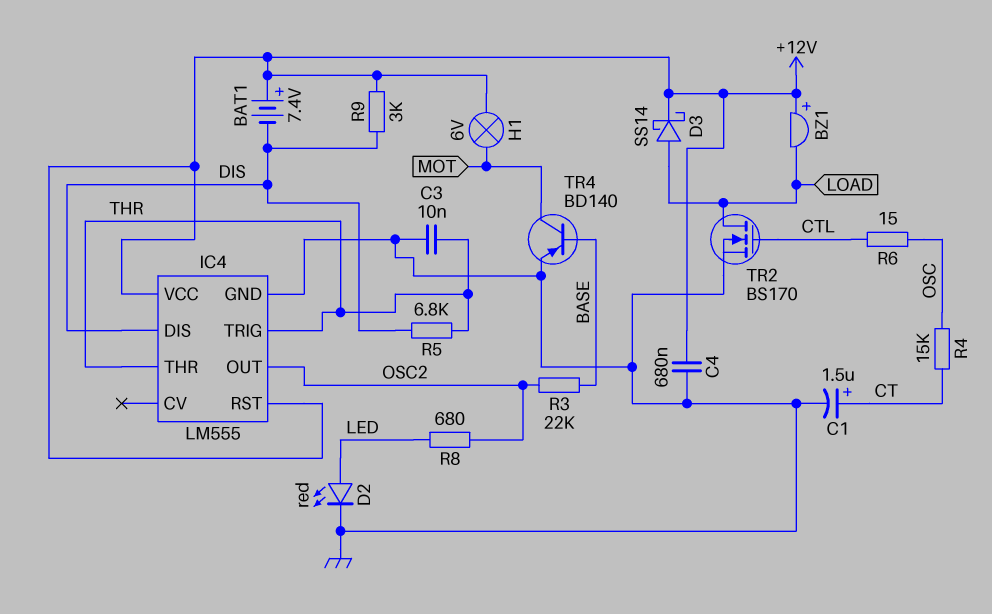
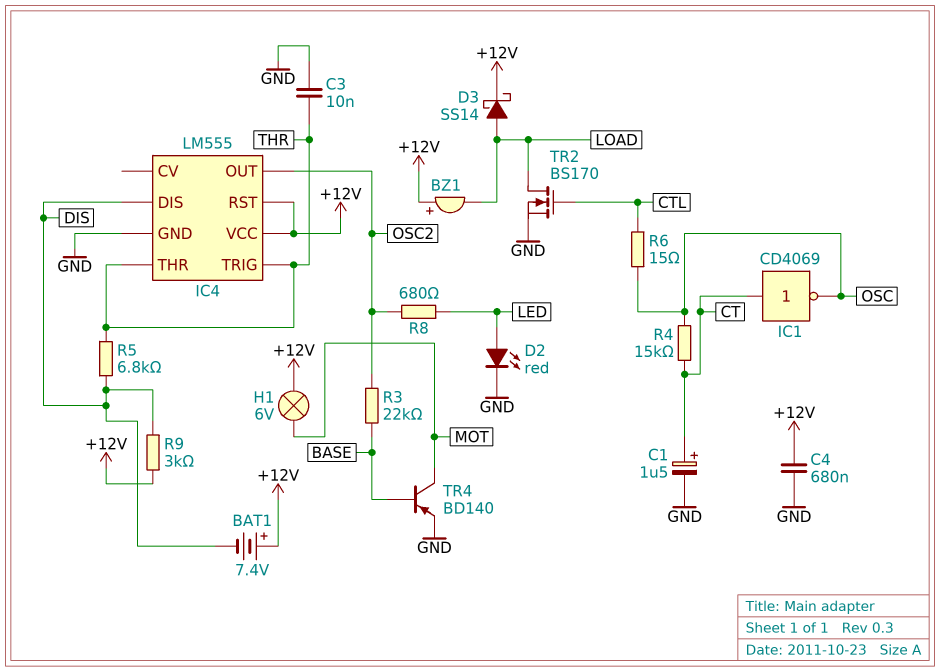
IC1: none -> NOT CD4069 (in CT, out OSC)

